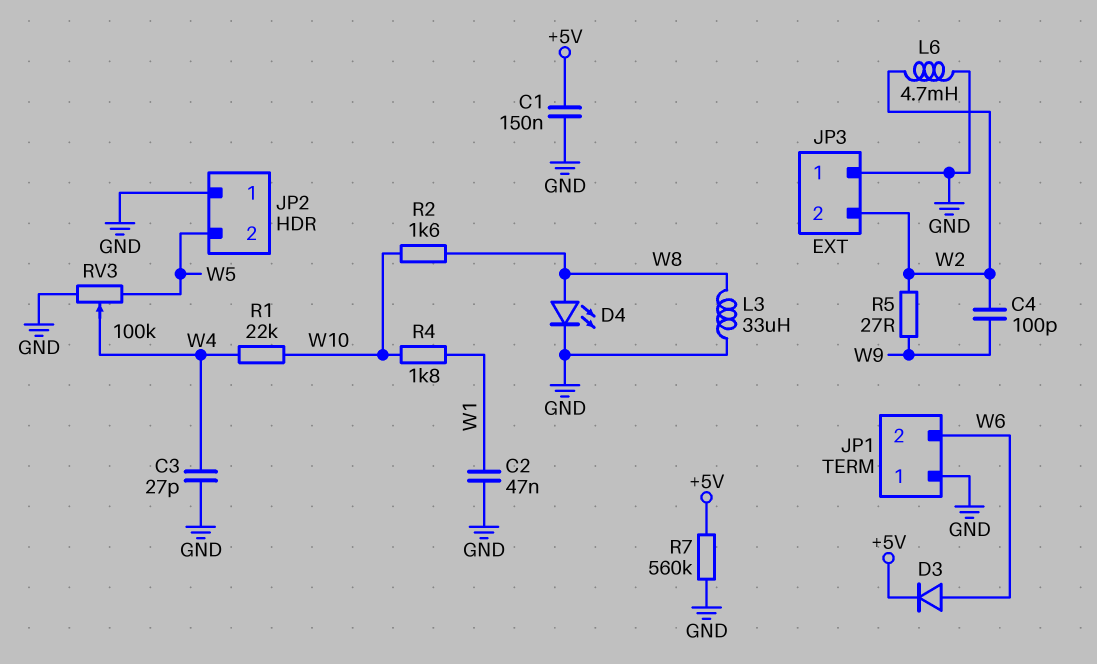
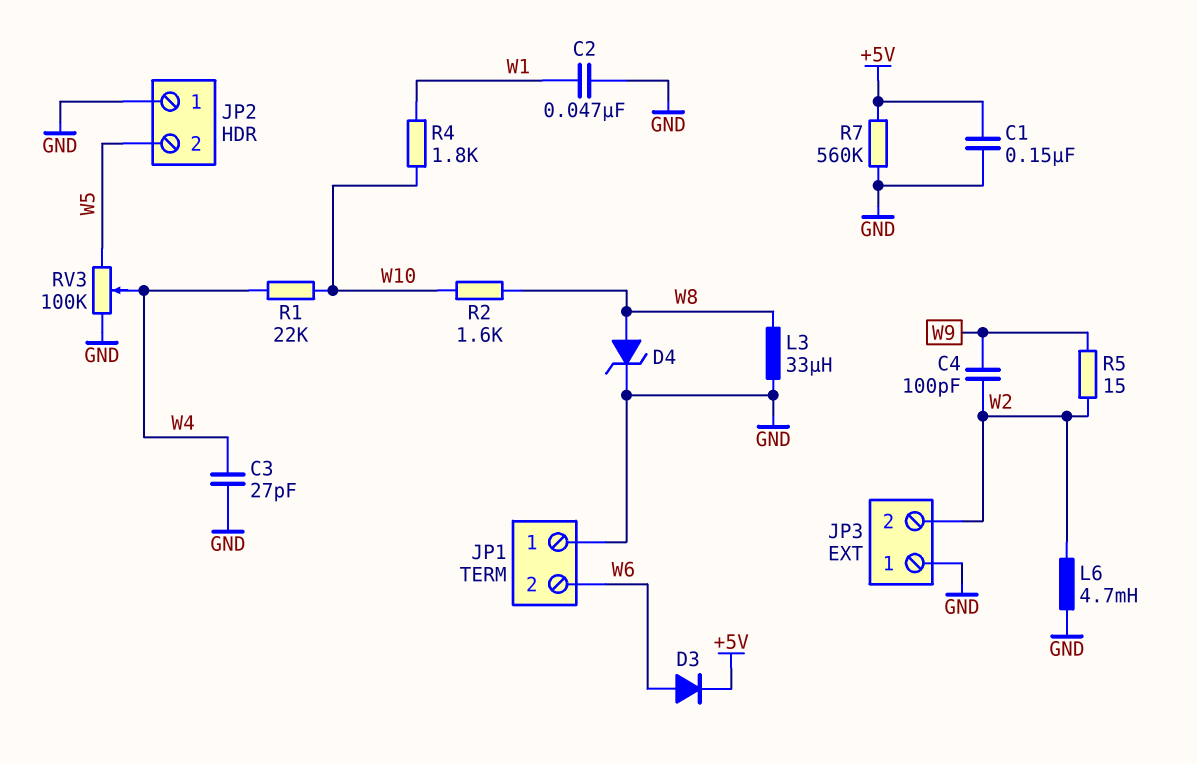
D4: LED (A W8, K GND) -> zener (A W8, K GND)
R5: 27 (W2, W9) -> 15 (W2, W9)

